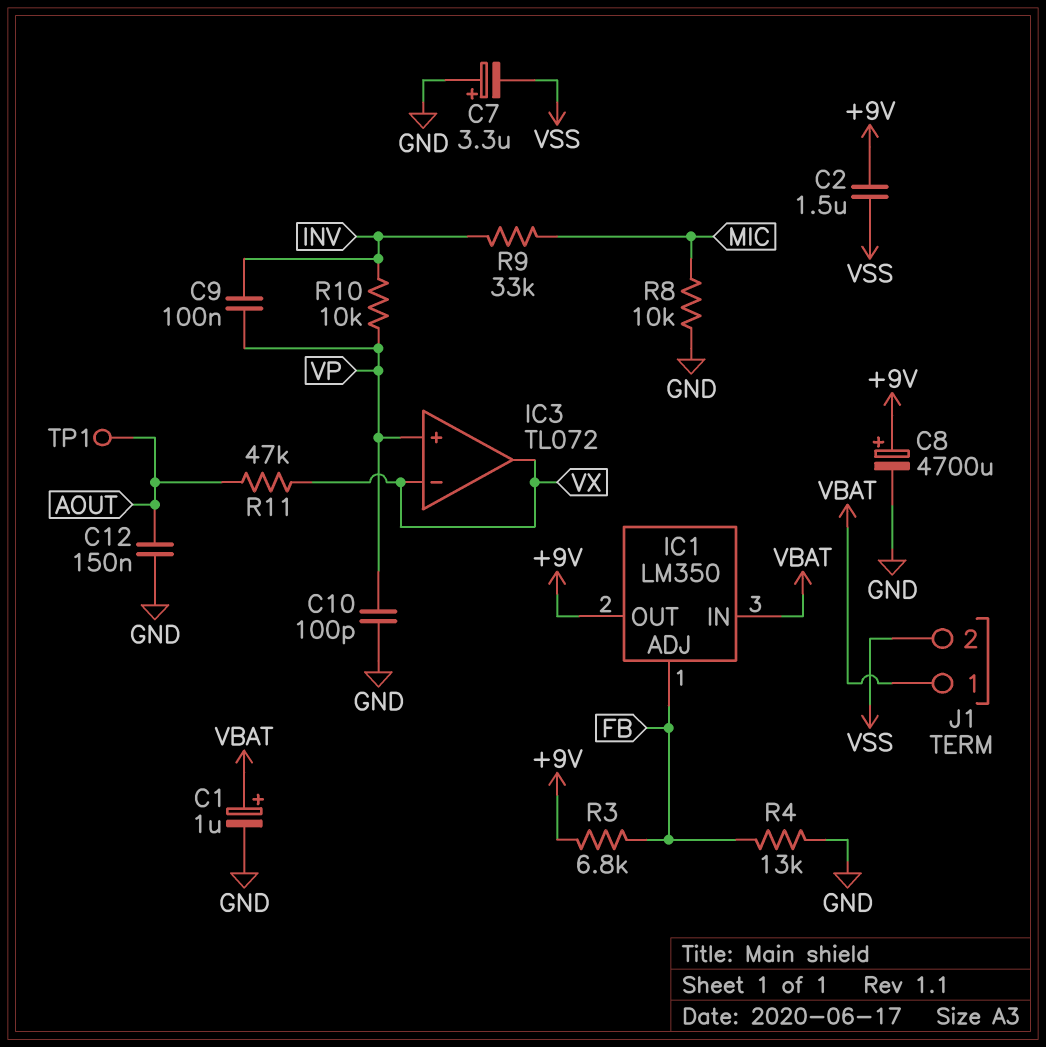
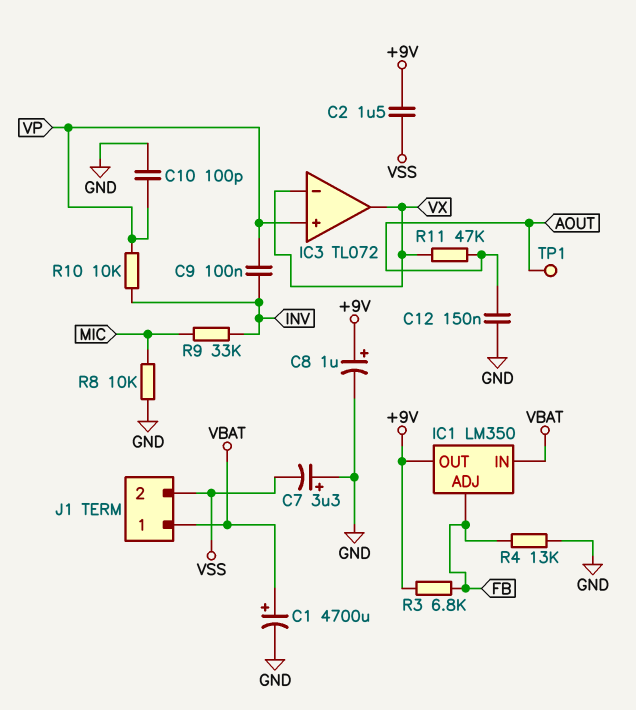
C1: 1uF (plus VBAT, minus GND) -> 4700uF (plus VBAT, minus GND)
C8: 4700uF (plus +9V, minus GND) -> 1uF (plus +9V, minus GND)

